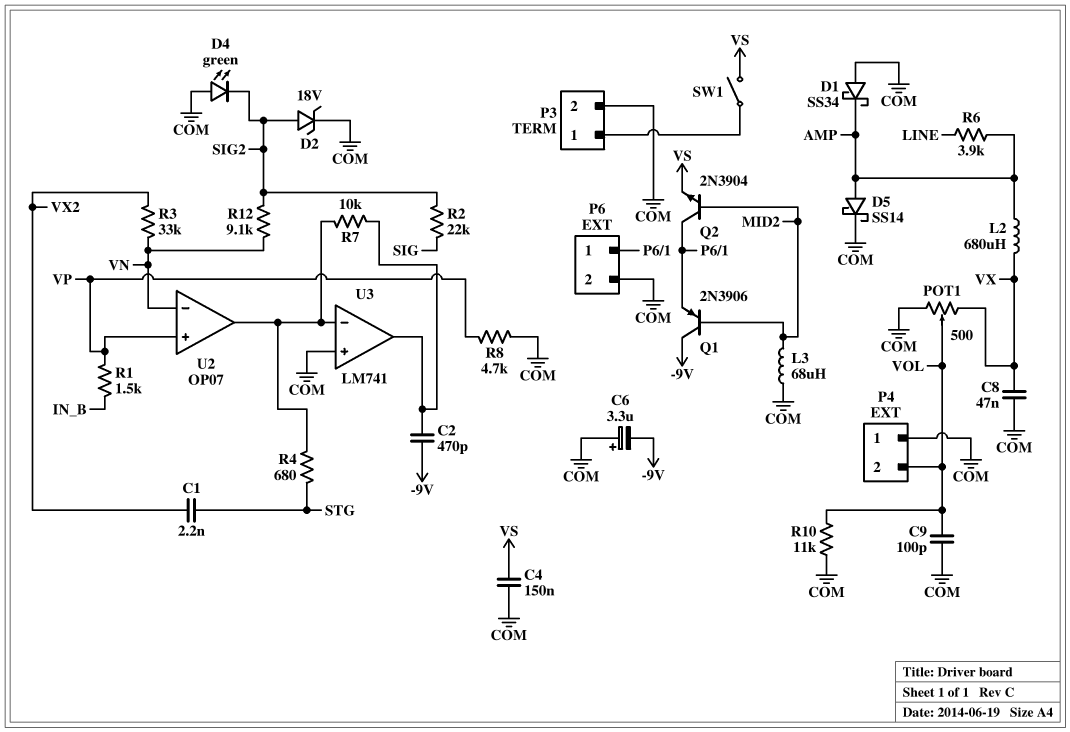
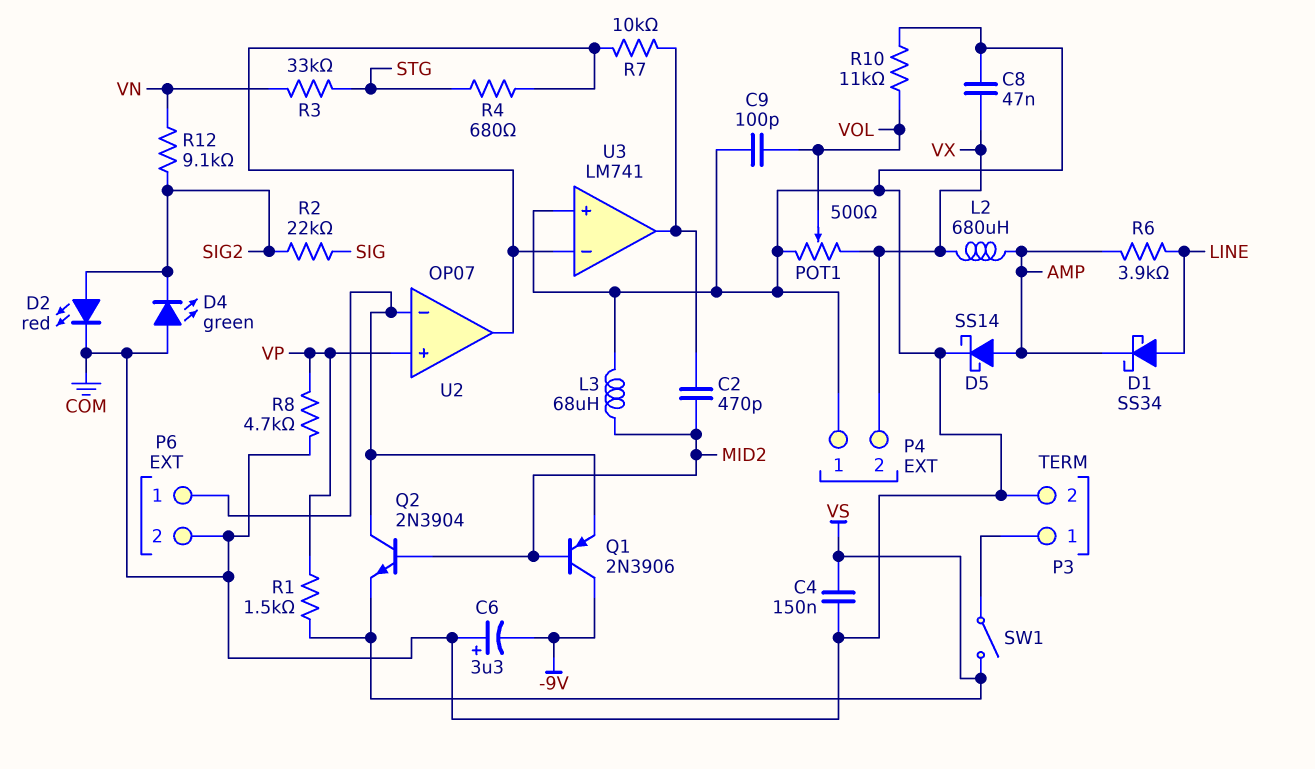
C1: 2.2nF (STG, VX2) -> none
C2: 470pF (-9V, U3/out) -> 470pF (MID2, U3/out)
D1: schottky SS34 (A COM, K AMP) -> schottky SS34 (A LINE, K AMP)
D2: zener 18V (A SIG2, K COM) -> LED red (A SIG2, K COM)
P4 pin 2: VOL -> VX
R1: 1.5k (IN_B, VP) -> 1.5k (VP, VS)
R3: 33k (VN, VX2) -> 33k (STG, VN)
U2 pin in-: VN -> P6/1

